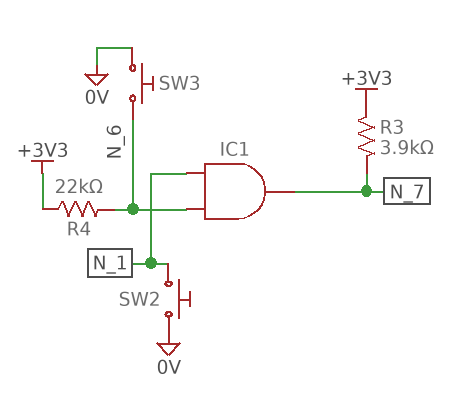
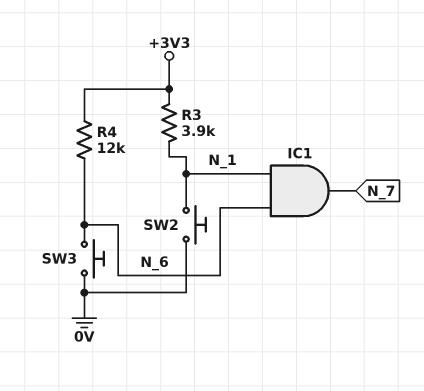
R3: 3.9k (+3V3, N_7) -> 3.9k (+3V3, N_1)
R4: 22k (+3V3, N_6) -> 12k (+3V3, N_6)

